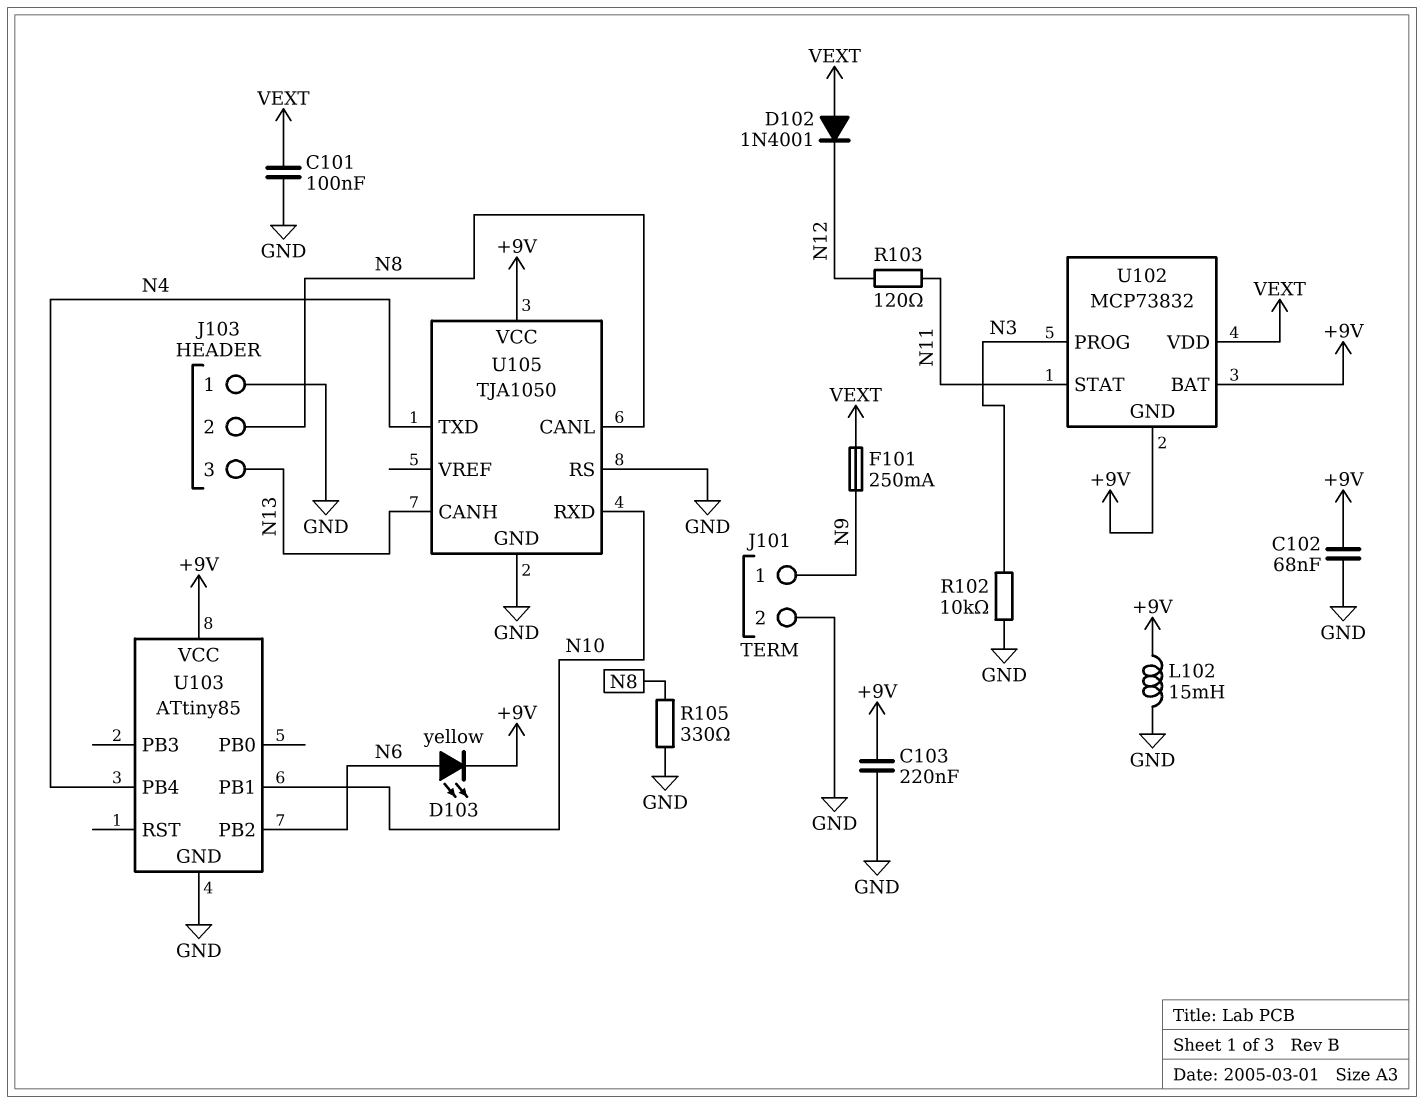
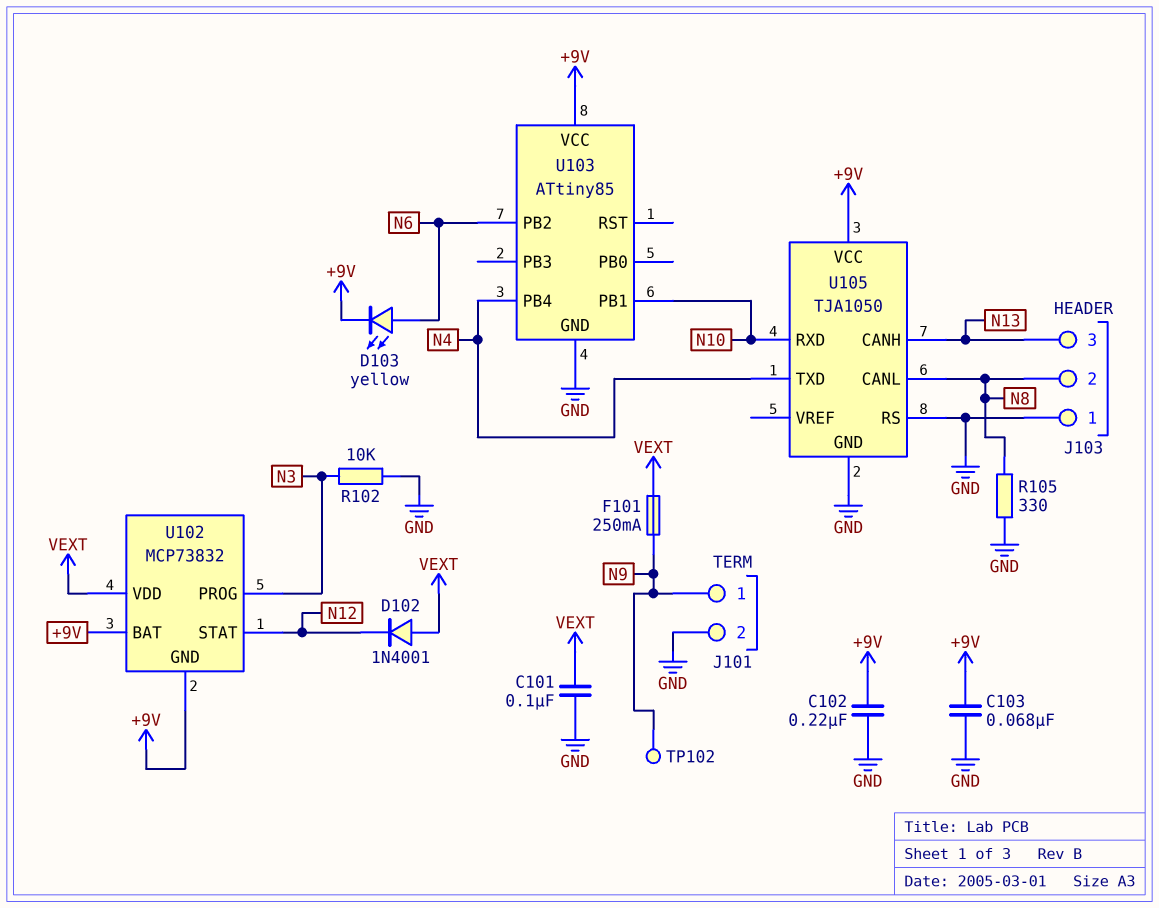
C102: 68nF (+9V, GND) -> 220nF (+9V, GND)
C103: 220nF (+9V, GND) -> 68nF (+9V, GND)
L102: 15mH (+9V, GND) -> none
R103: 120 (N11, N12) -> none
TP102: none -> test point (N9)
U102 pin STAT: N11 -> N12

